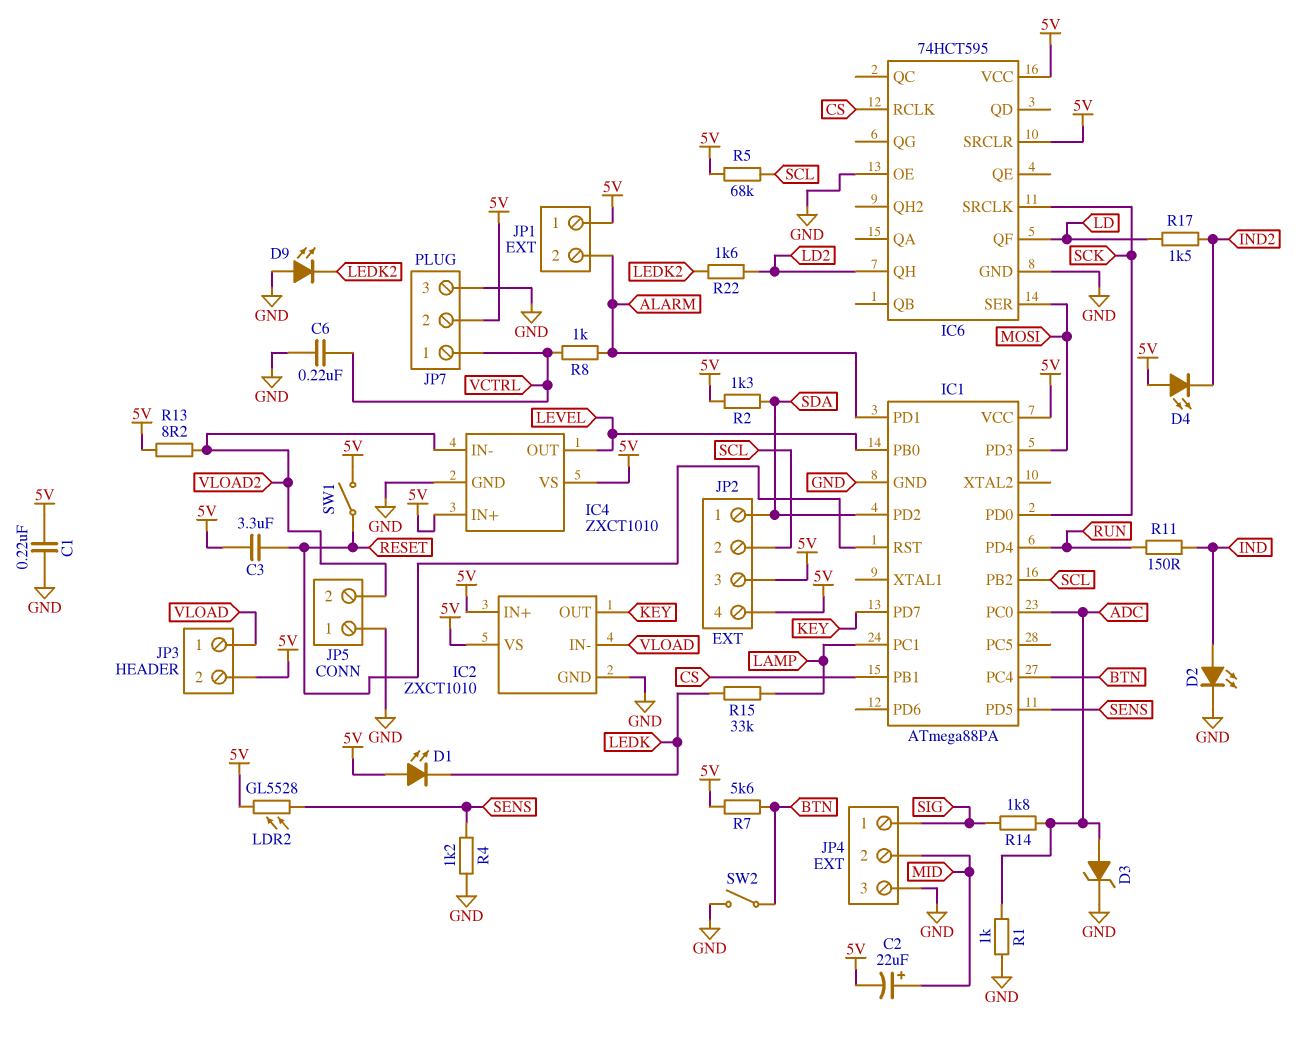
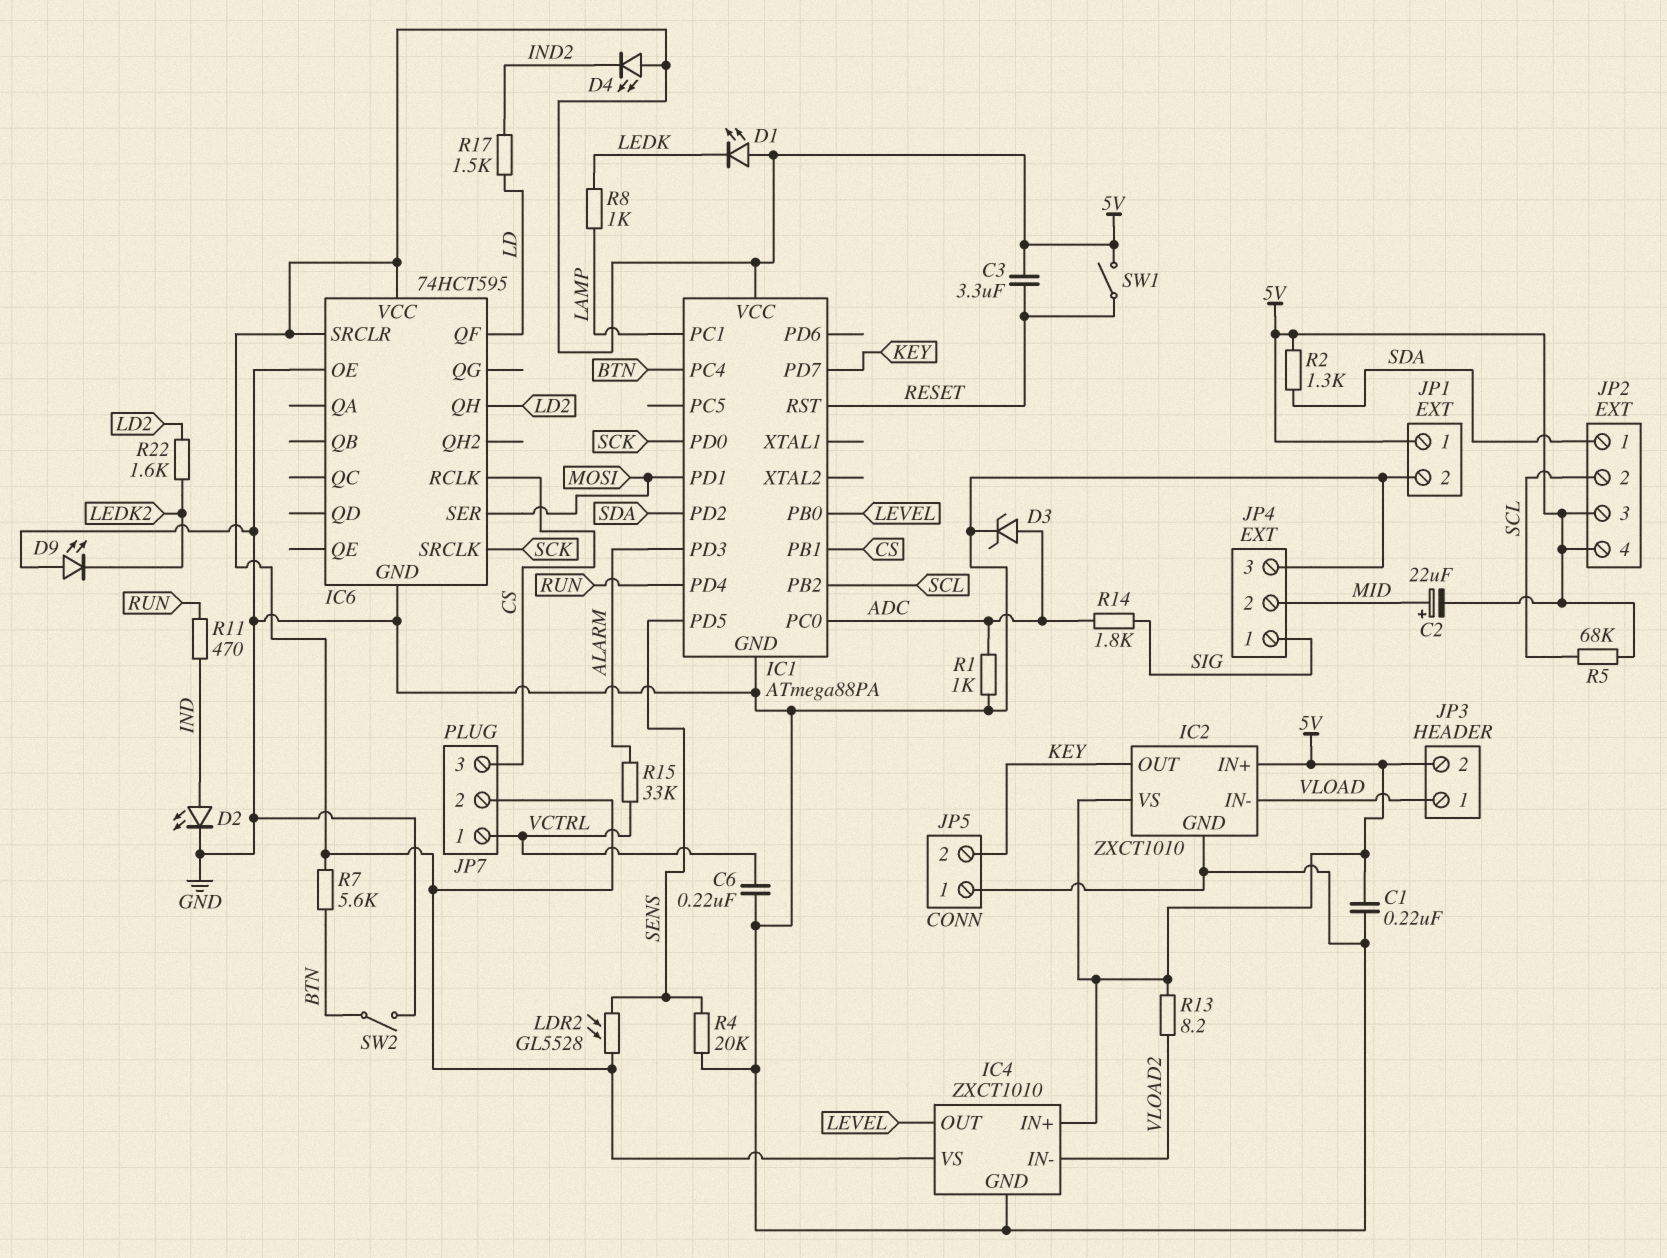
IC1 pin PD1: ALARM -> MOSI
IC1 pin PD3: MOSI -> ALARM
JP1 pin 2: ALARM -> GND
JP5 pin 2: VLOAD2 -> KEY
JP7 pin 3: GND -> CS
R4: 1.2k (GND, SENS) -> 20k (GND, SENS)
R8: 1k (ALARM, VCTRL) -> 1k (LAMP, LEDK)
R11: 150 (IND, RUN) -> 470 (IND, RUN)
R15: 33k (LAMP, LEDK) -> 33k (ALARM, VCTRL)

